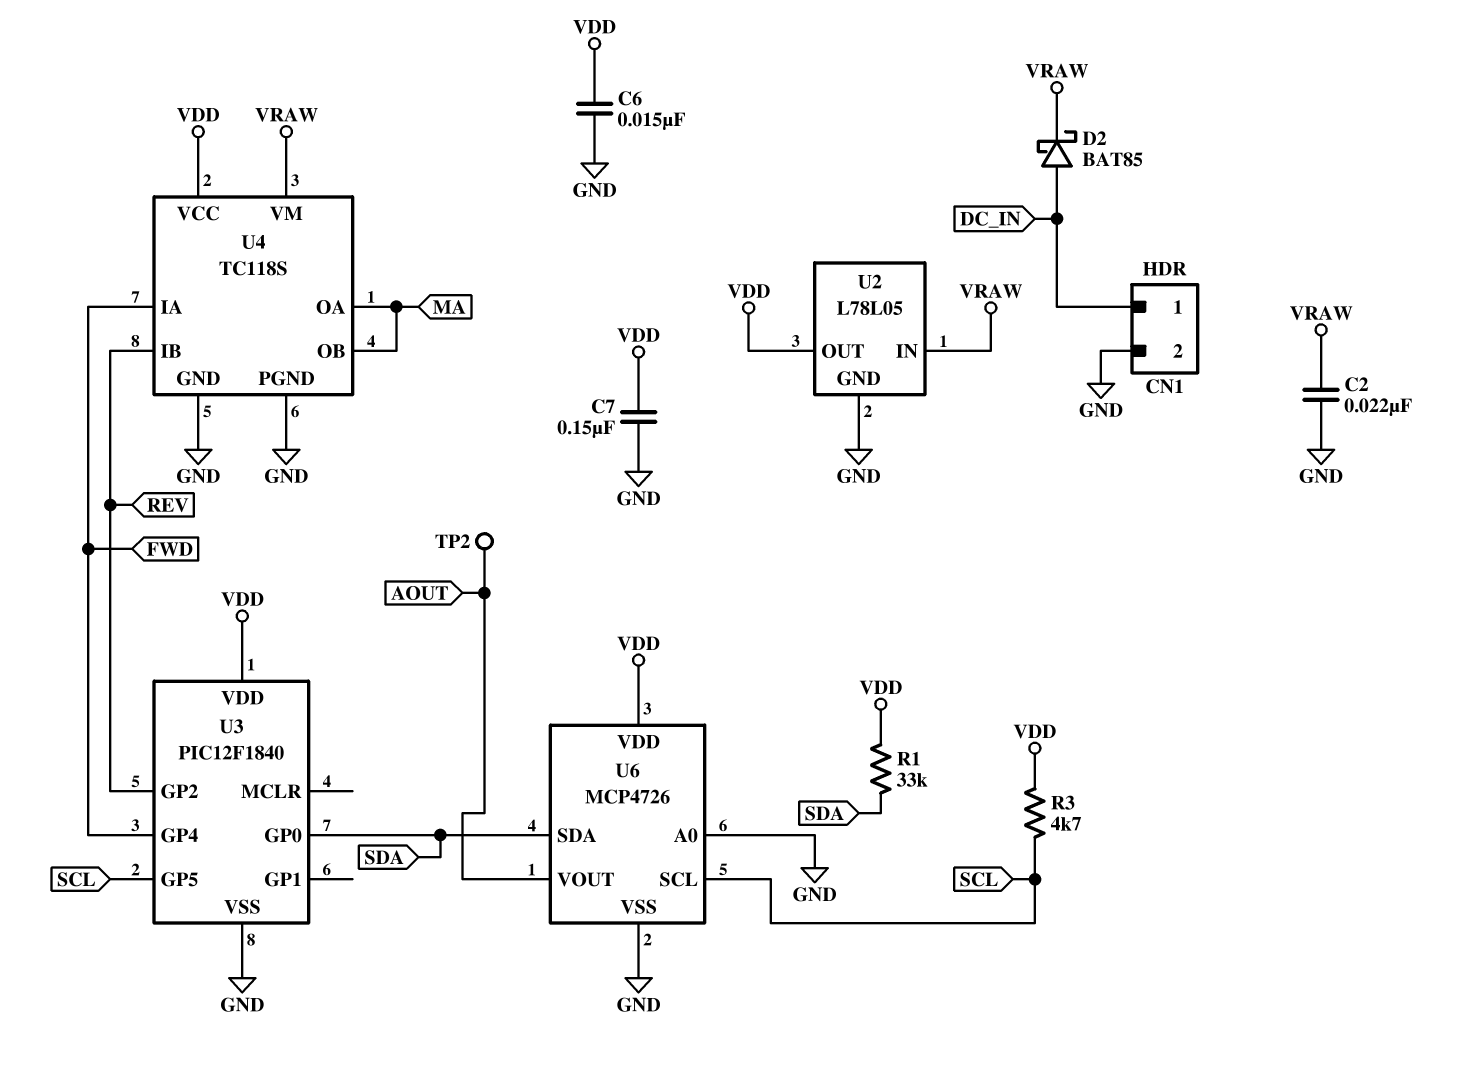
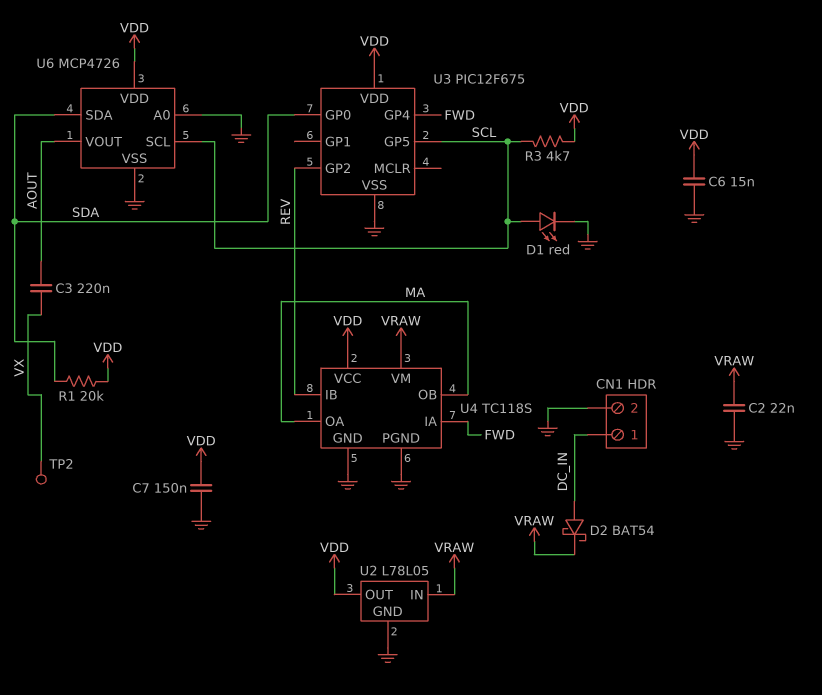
C3: none -> 220nF (AOUT, VX)
D1: none -> LED red (A SCL, K GND)
D2: schottky BAT85 (A DC_IN, K VRAW) -> schottky BAT54 (A DC_IN, K VRAW)
R1: 33k (SDA, VDD) -> 20k (SDA, VDD)
TP2: test point (AOUT) -> test point (VX)
U3: PIC12F1840 -> PIC12F675

